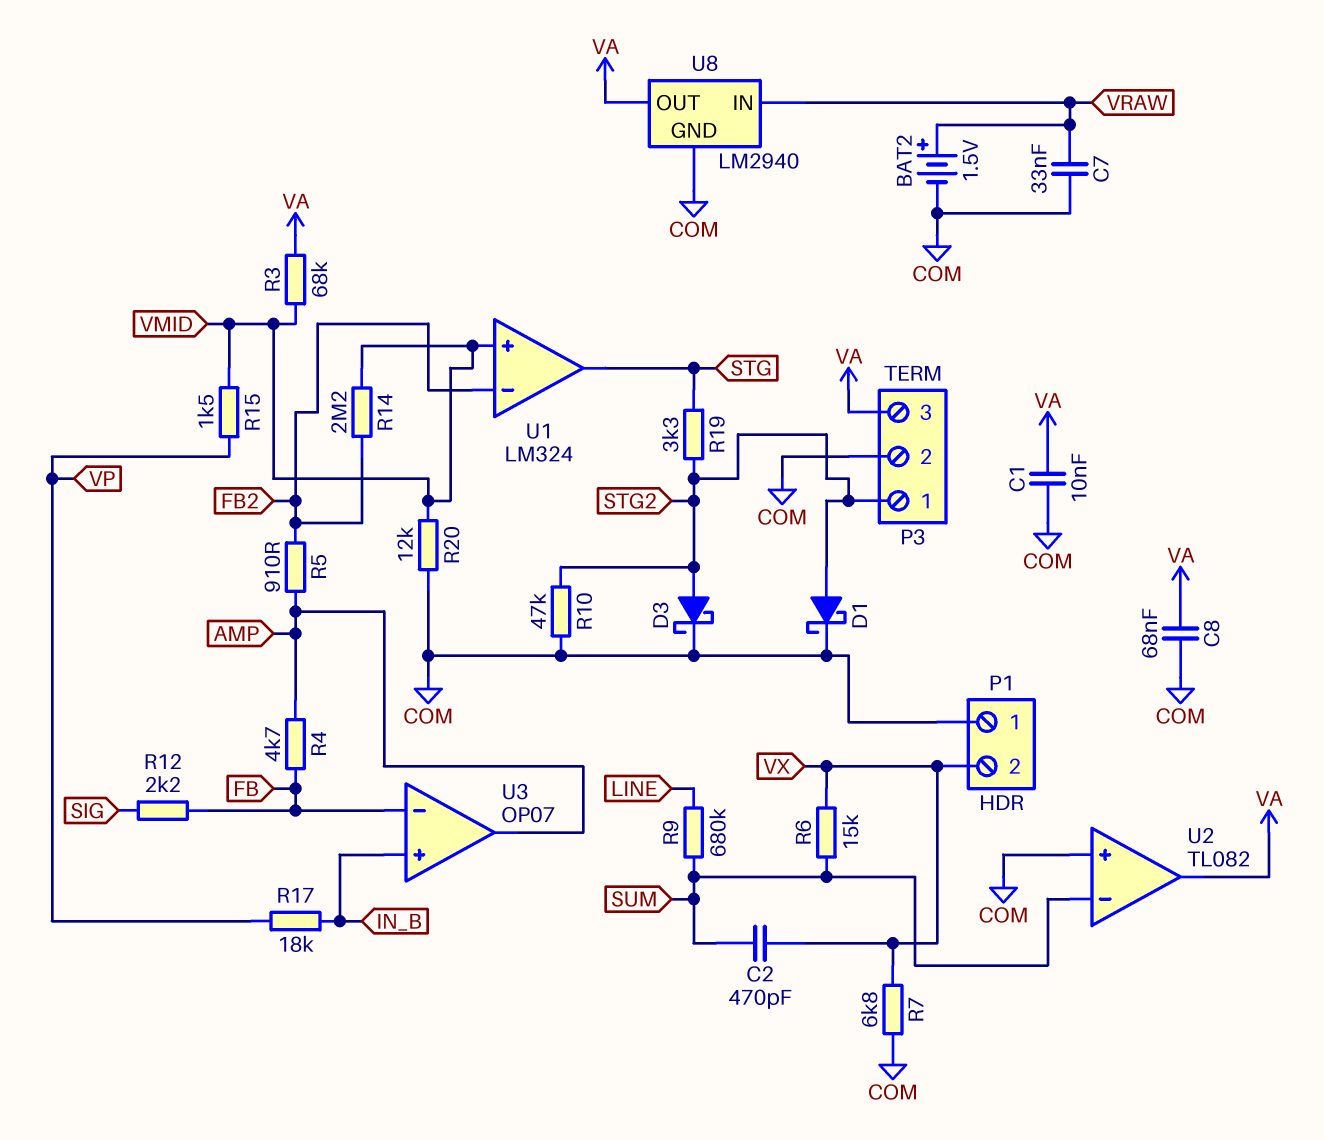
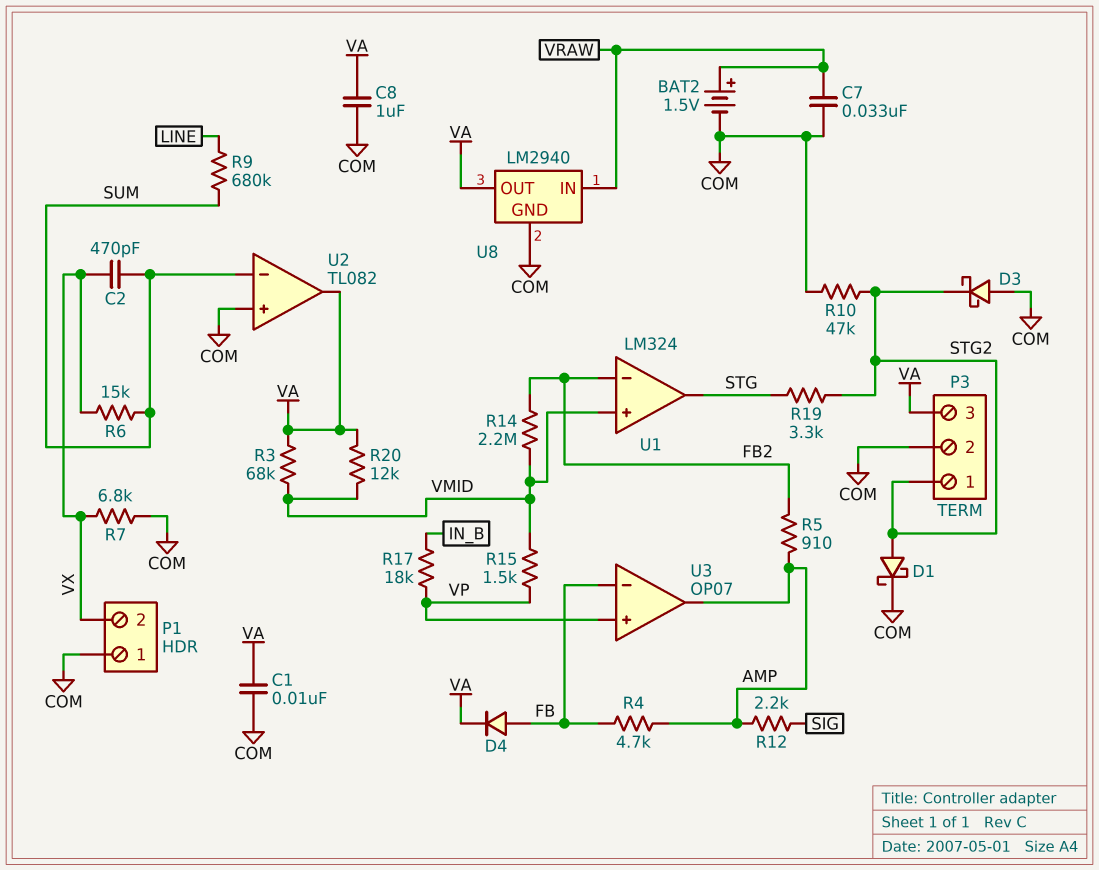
C8: 68nF (COM, VA) -> 1uF (COM, VA)
D3: schottky (A STG2, K COM) -> schottky (A COM, K STG2)
D4: none -> diode (A FB, K VA)
R12: 2.2k (FB, SIG) -> 2.2k (AMP, SIG)
R20: 12k (COM, VMID) -> 12k (VA, VMID)
U3 pin in+: IN_B -> VP

